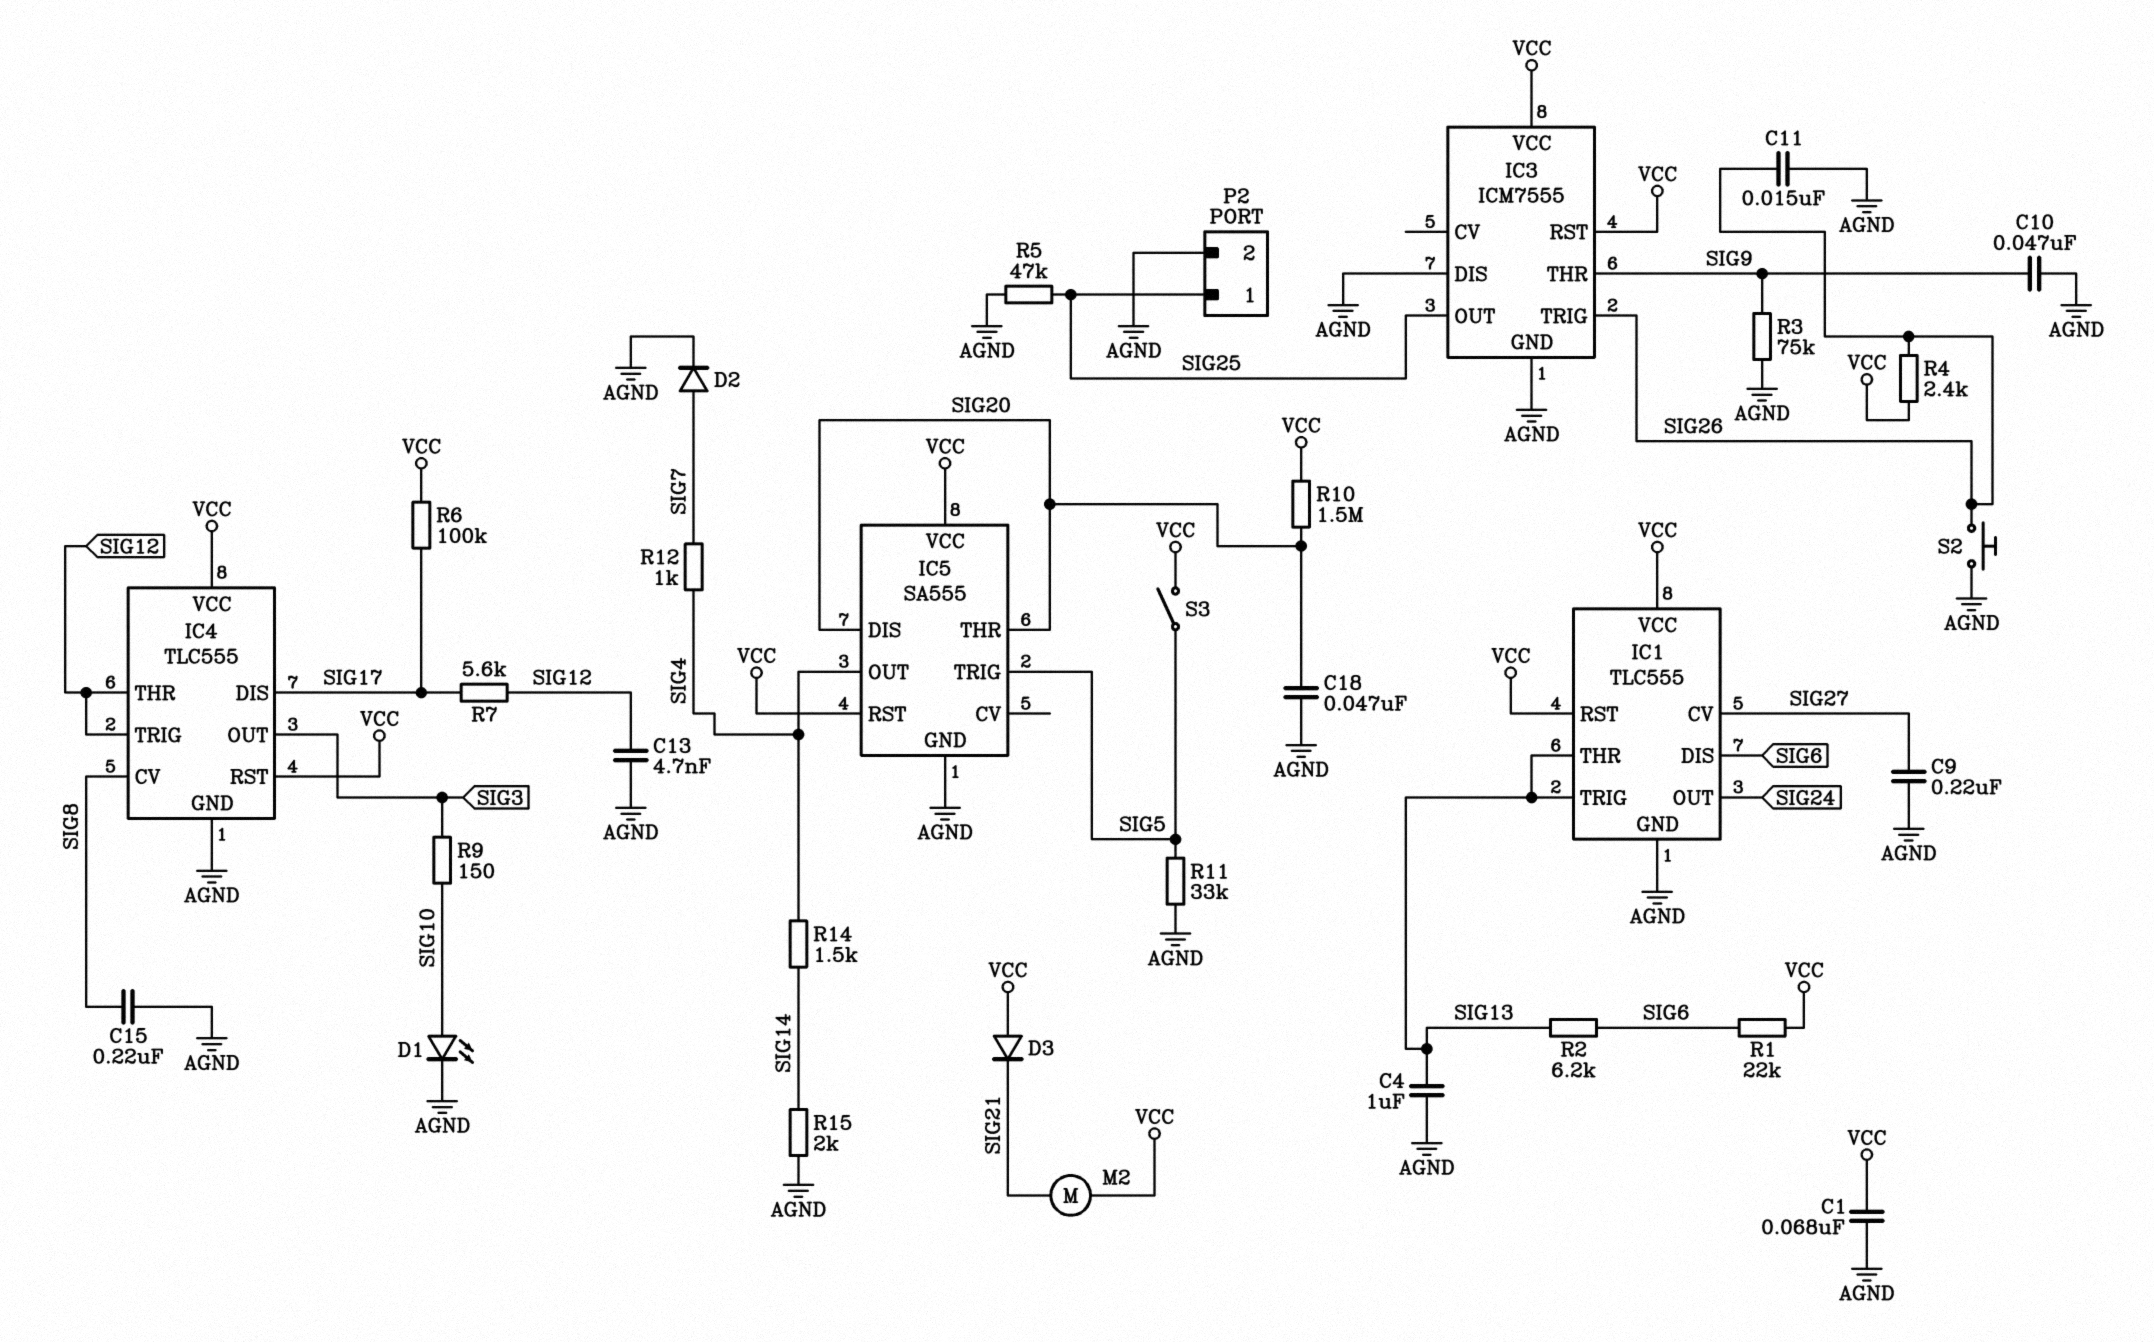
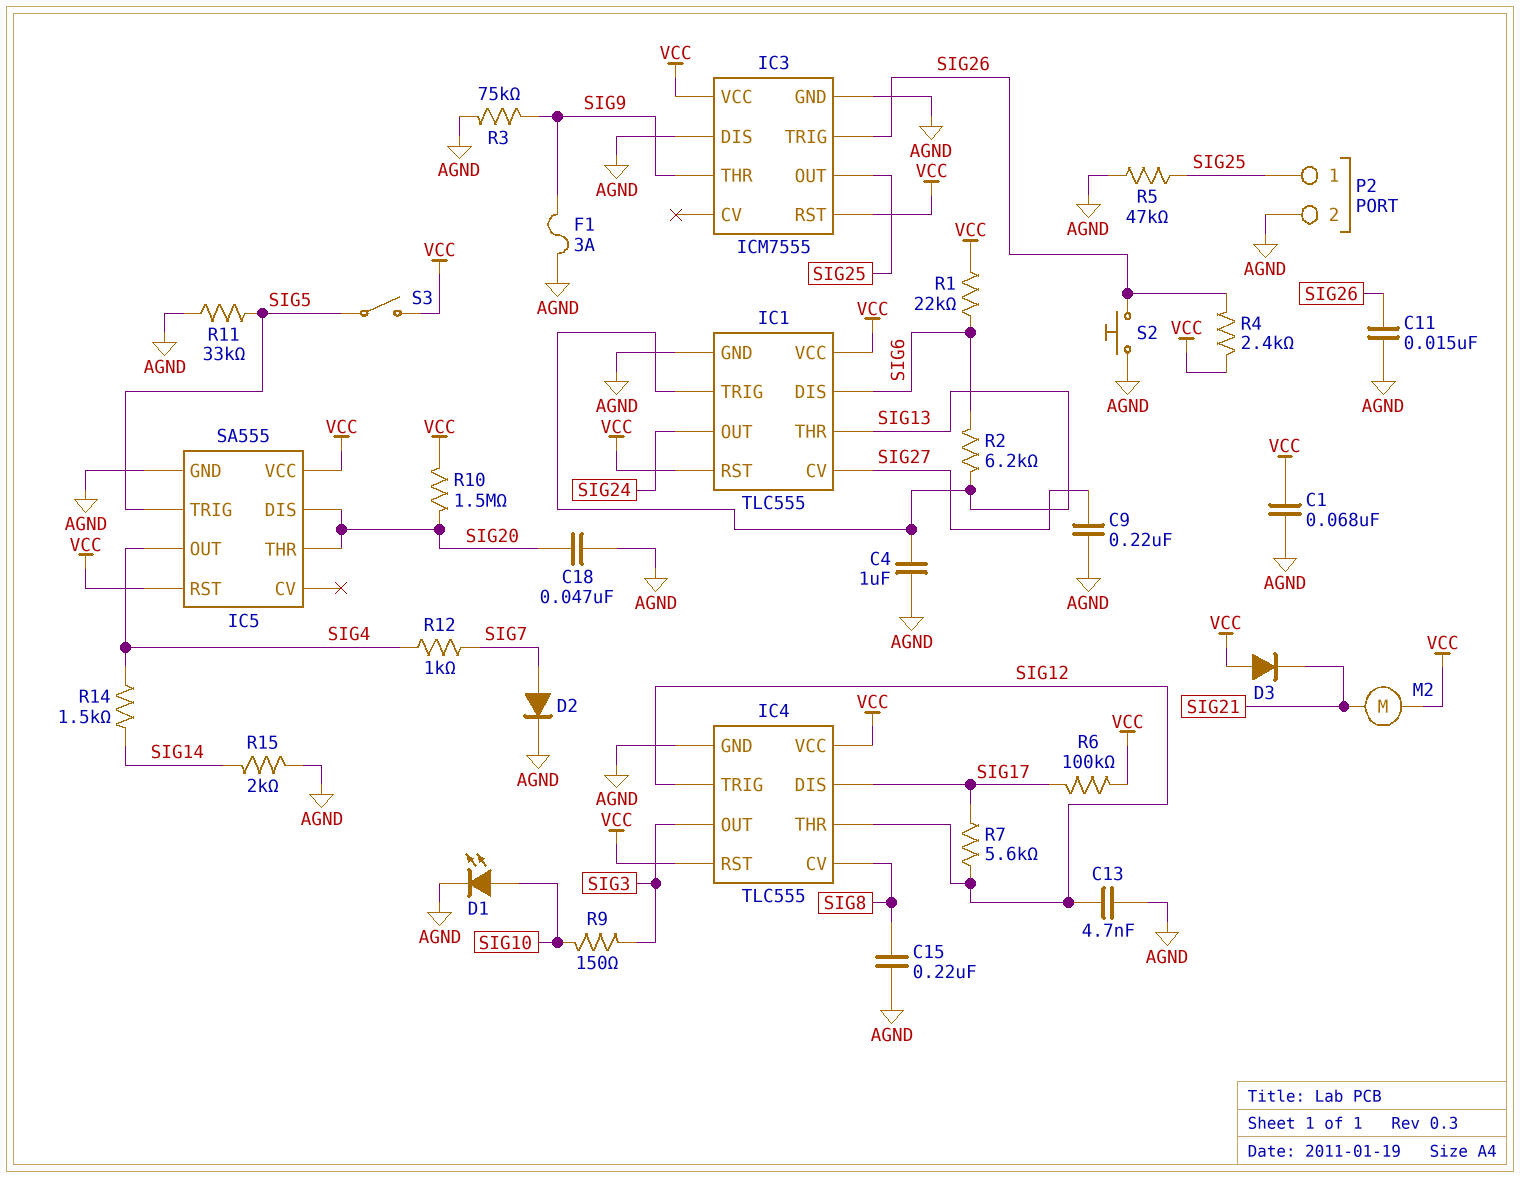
C10: 47nF (AGND, SIG9) -> none
F1: none -> 3A (AGND, SIG9)

